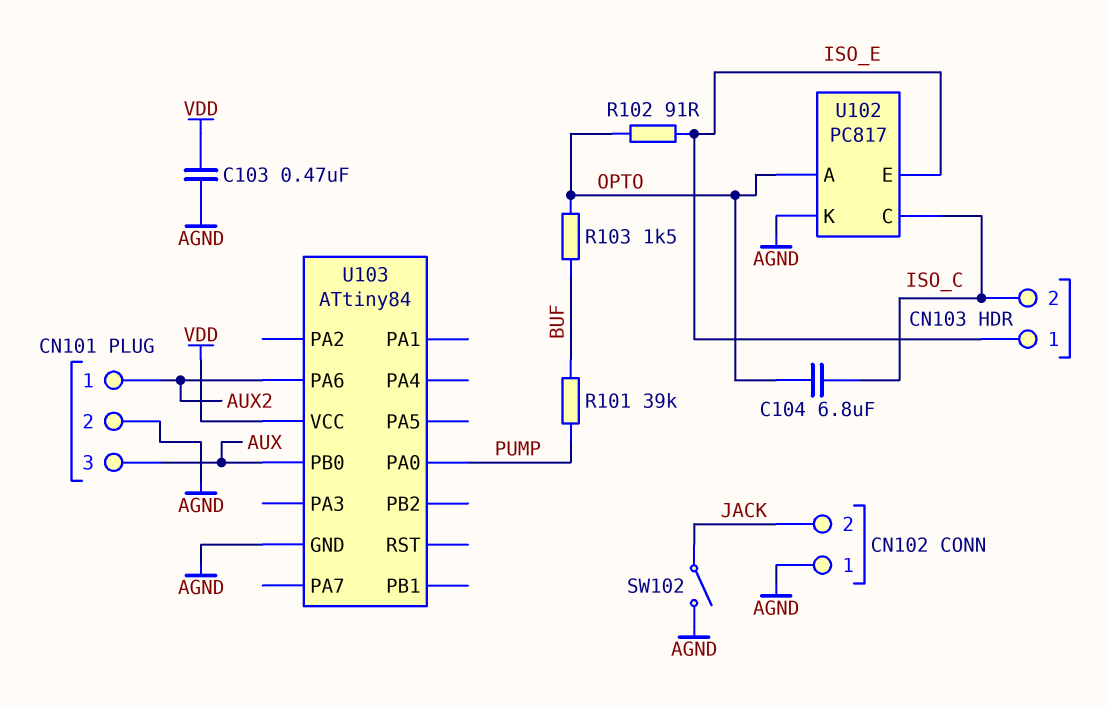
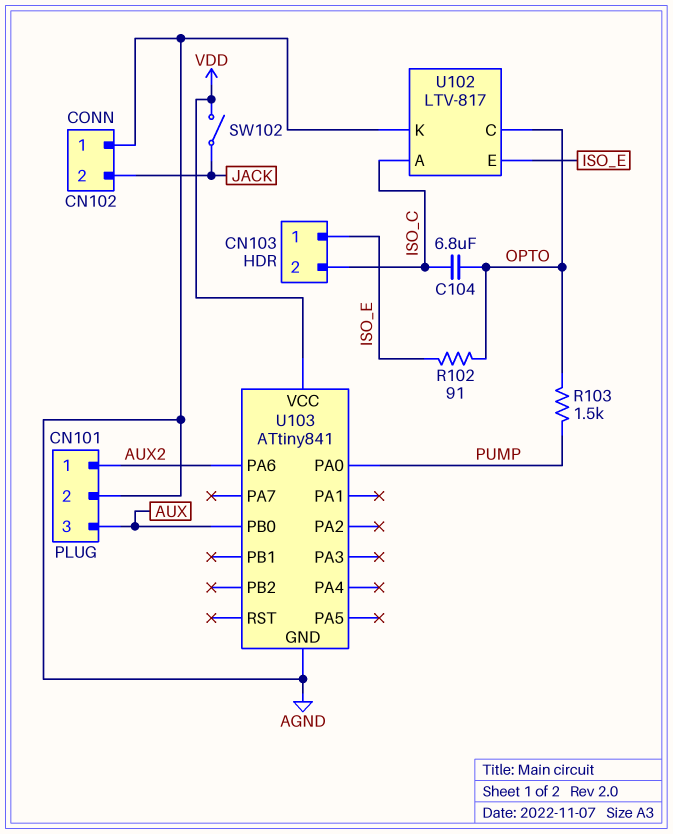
C103: 470nF (AGND, VDD) -> none
R101: 39k (BUF, PUMP) -> none
R103: 1.5k (BUF, OPTO) -> 1.5k (OPTO, PUMP)
SW102: switch (AGND, JACK) -> switch (JACK, VDD)
U102: PC817 -> LTV-817
U102 pin A: OPTO -> ISO_C
U102 pin C: ISO_C -> OPTO
U103: ATtiny84 -> ATtiny841

